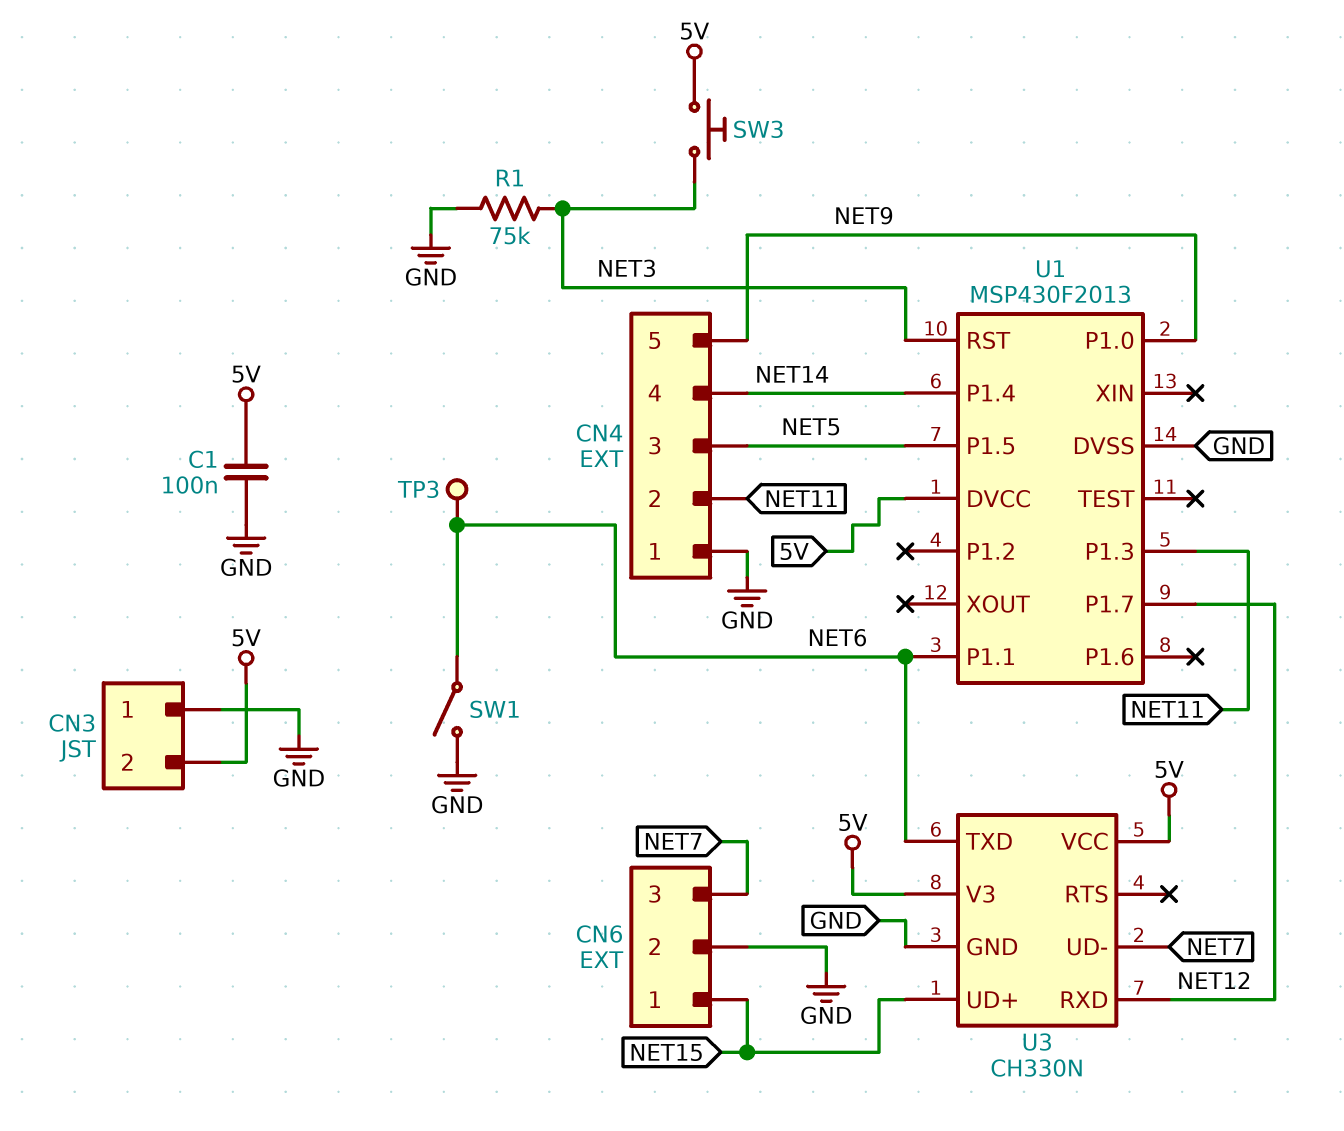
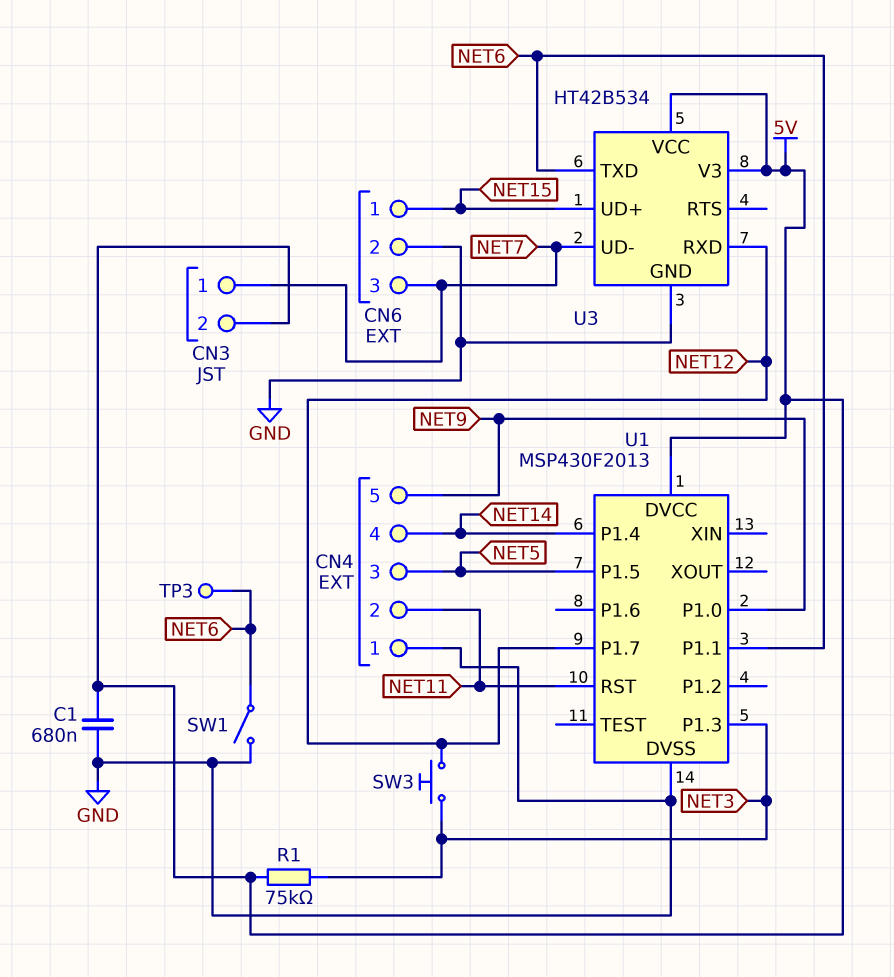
C1: 100nF (5V, GND) -> 680nF (5V, GND)
CN3 pin 1: GND -> NET7
R1: 75k (GND, NET3) -> 75k (5V, NET3)
SW3: button (5V, NET3) -> button (NET3, NET12)
U1 pin P1.3: NET11 -> NET3
U1 pin RST: NET3 -> NET11
U3: CH330N -> HT42B534

